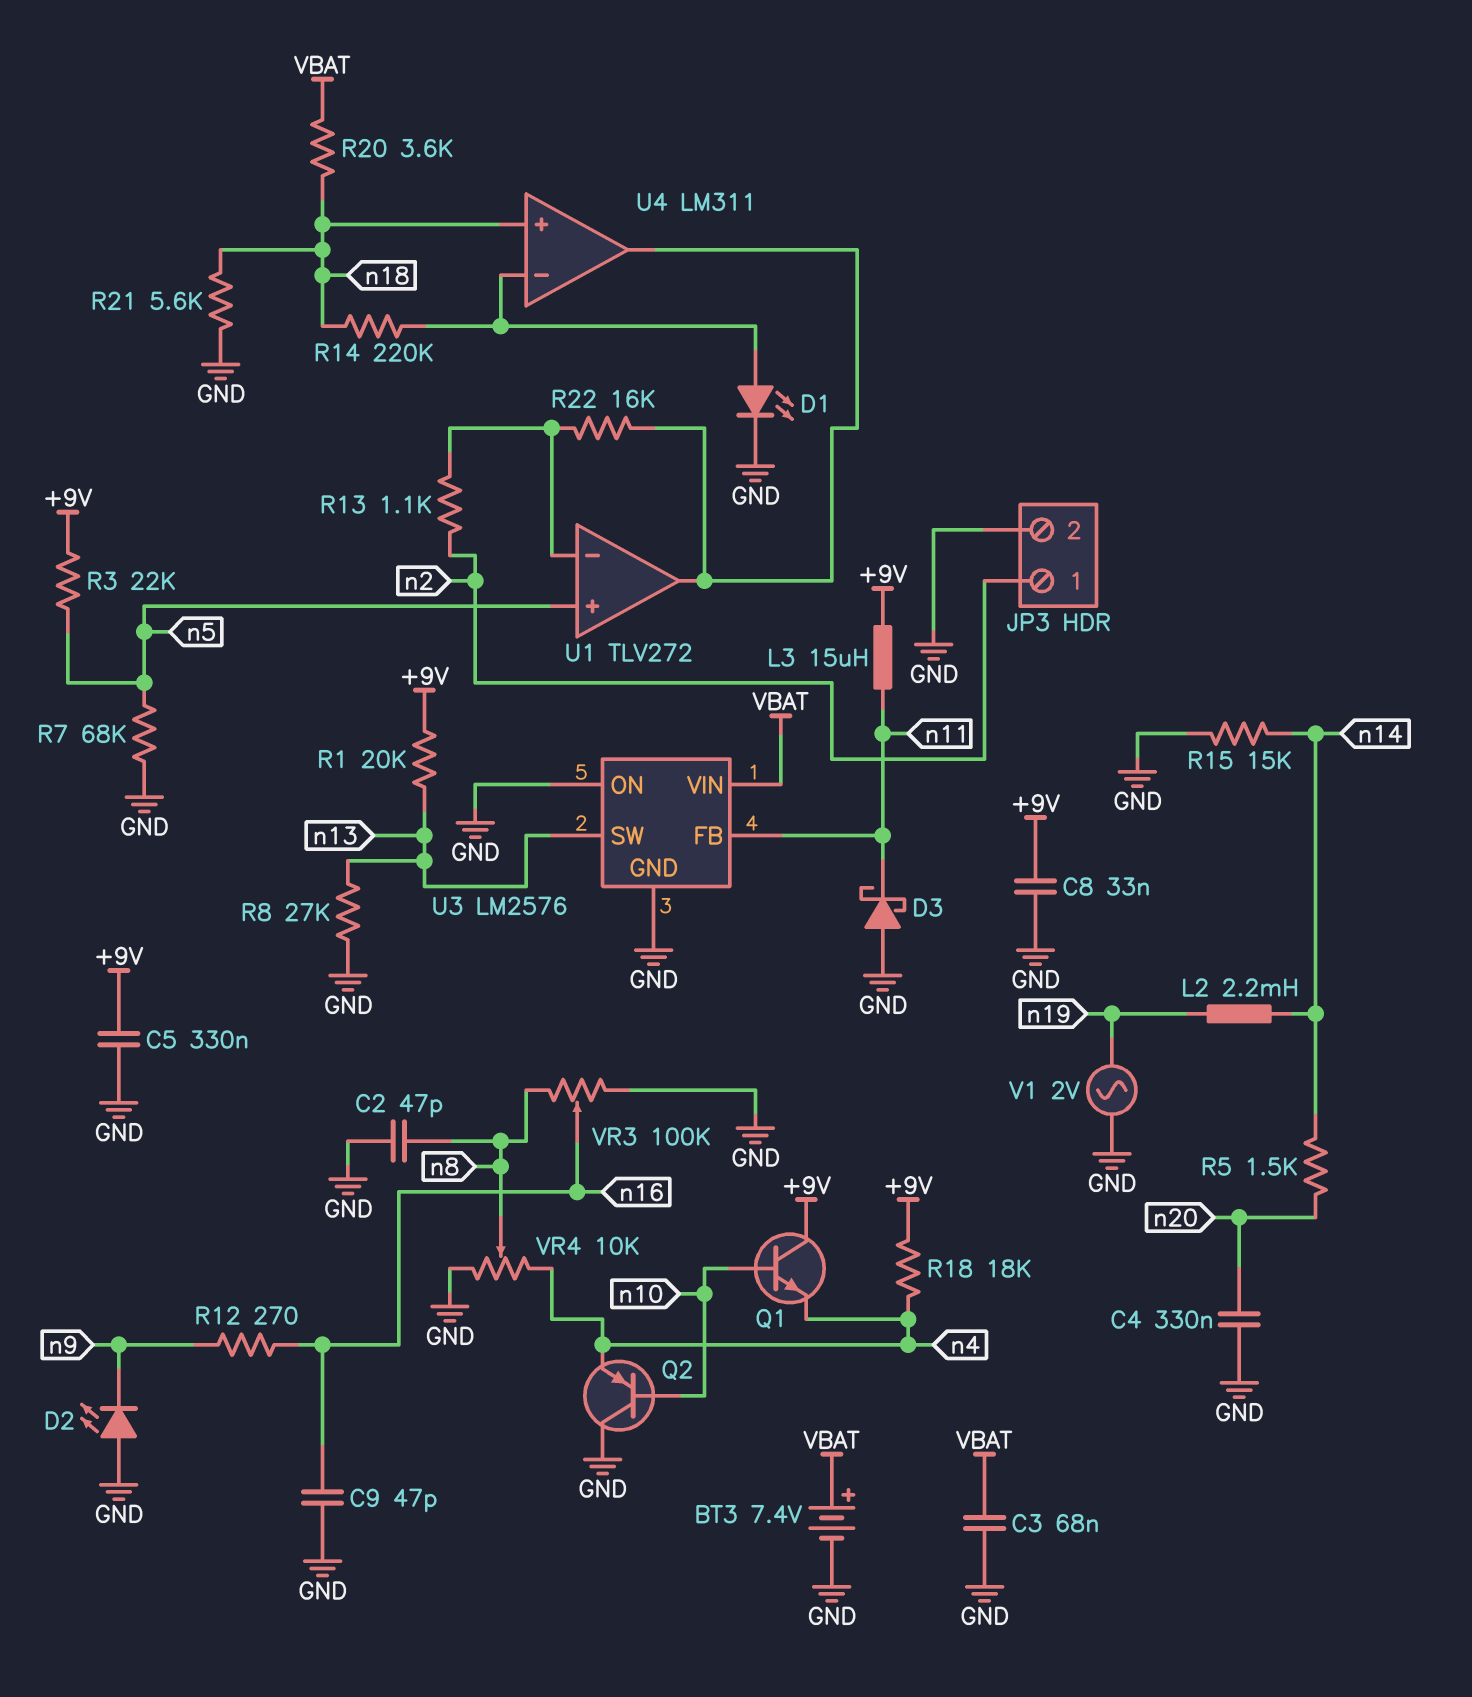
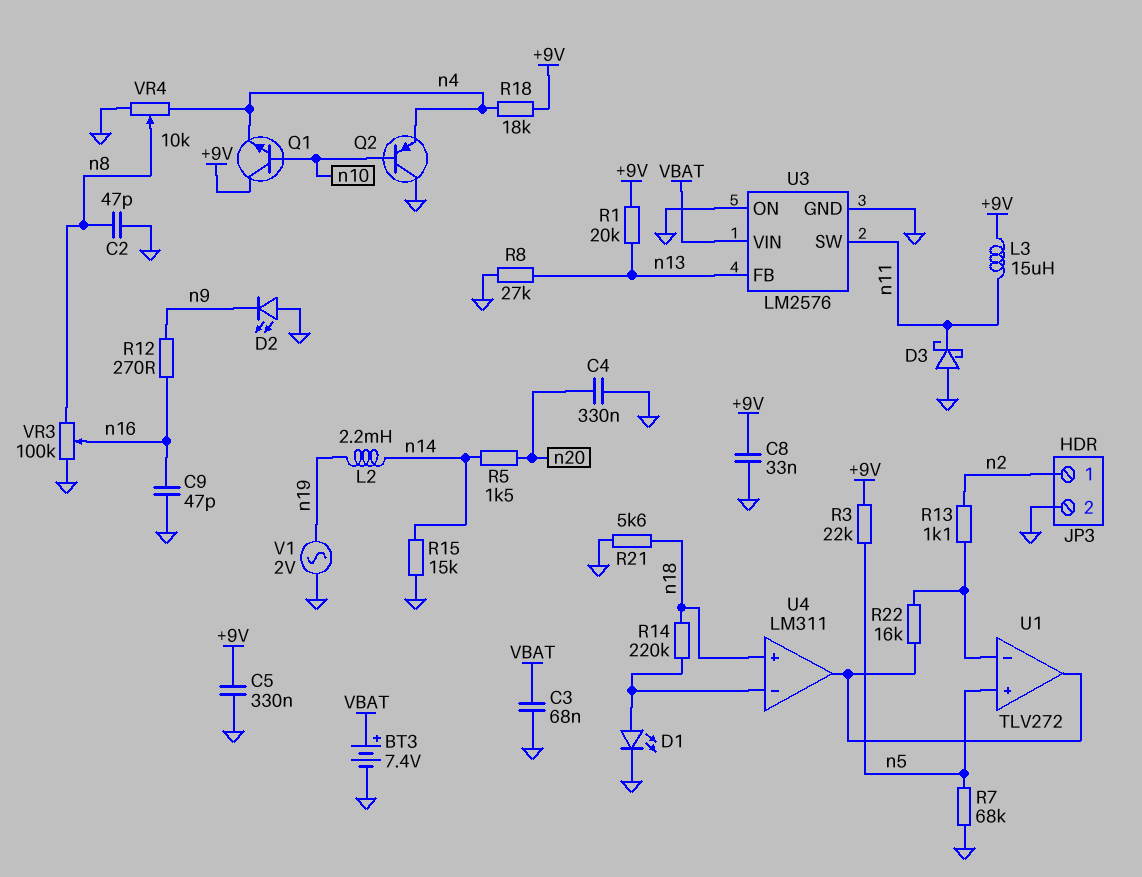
R20: 3.6k (VBAT, n18) -> none
U3 pin FB: n11 -> n13
U3 pin SW: n13 -> n11

